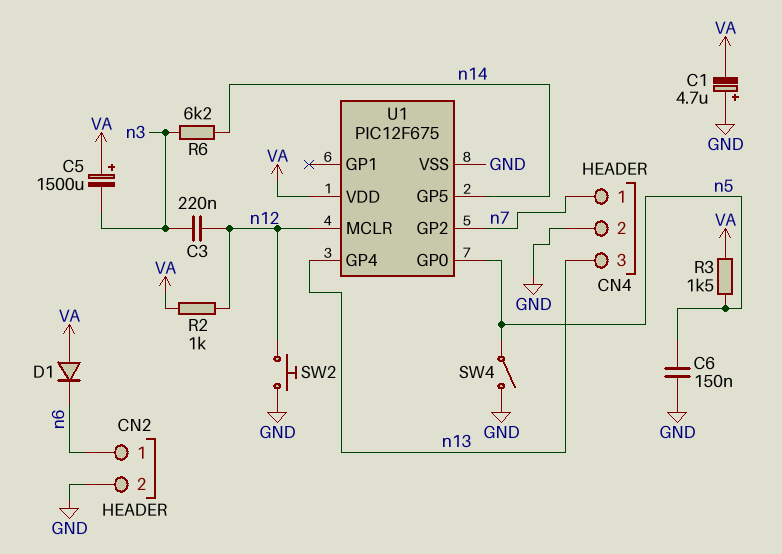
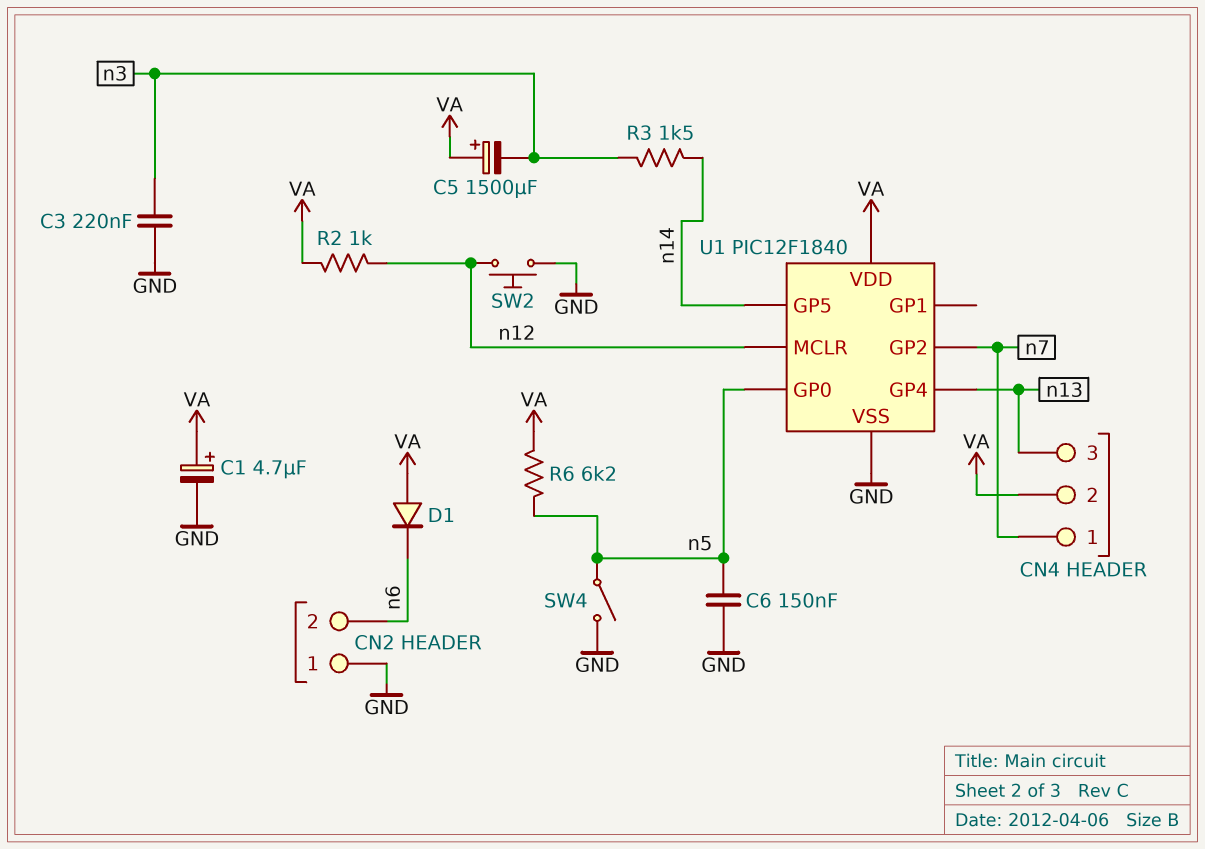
C1: 4.7uF (plus GND, minus VA) -> 4.7uF (plus VA, minus GND)
C3: 220nF (n3, n12) -> 220nF (GND, n3)
CN2 pin 1: n6 -> GND
CN2 pin 2: GND -> n6
CN4 pin 2: GND -> VA
R3: 1.5k (VA, n5) -> 1.5k (n3, n14)
R6: 6.2k (n3, n14) -> 6.2k (VA, n5)
U1: PIC12F675 -> PIC12F1840

